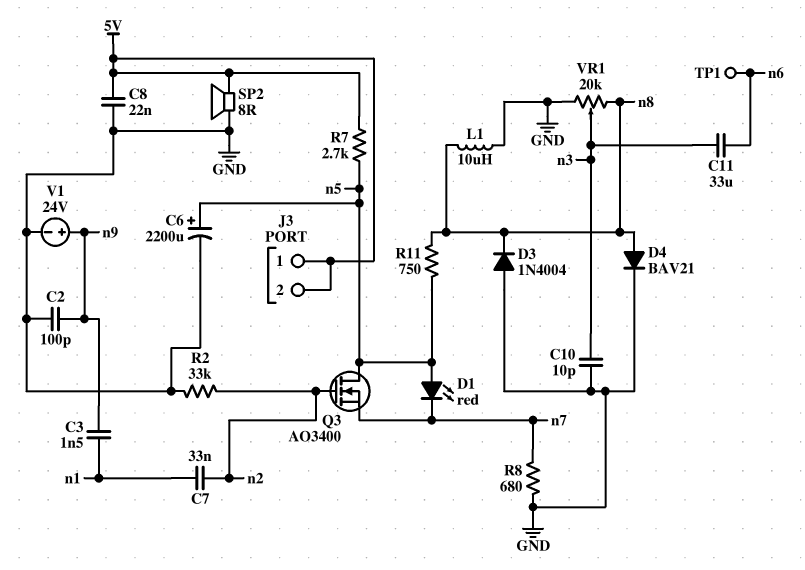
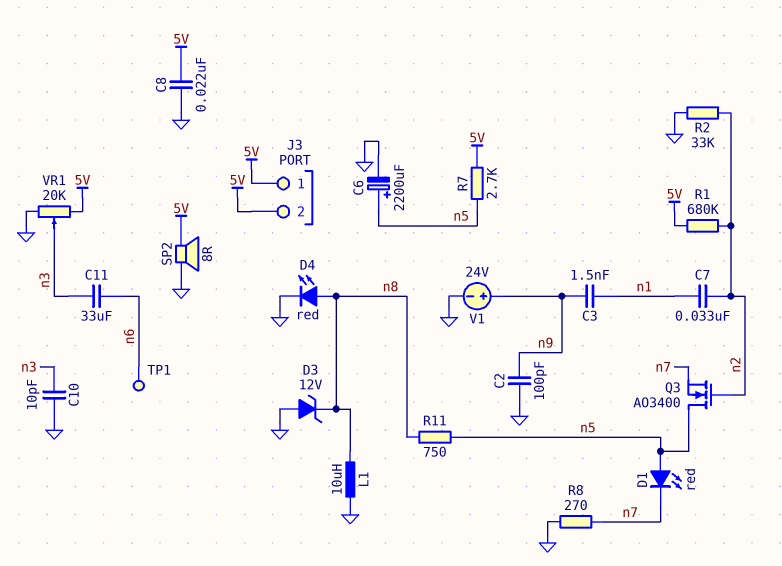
D3: diode 1N4004 (A GND, K n8) -> zener 12V (A GND, K n8)
D4: diode BAV21 (A n8, K GND) -> LED red (A n8, K GND)
R1: none -> 680k (5V, n2)
R8: 680 (GND, n7) -> 270 (GND, n7)
VR1: 20k (GND, n8, wiper n3) -> 20k (5V, GND, wiper n3)

